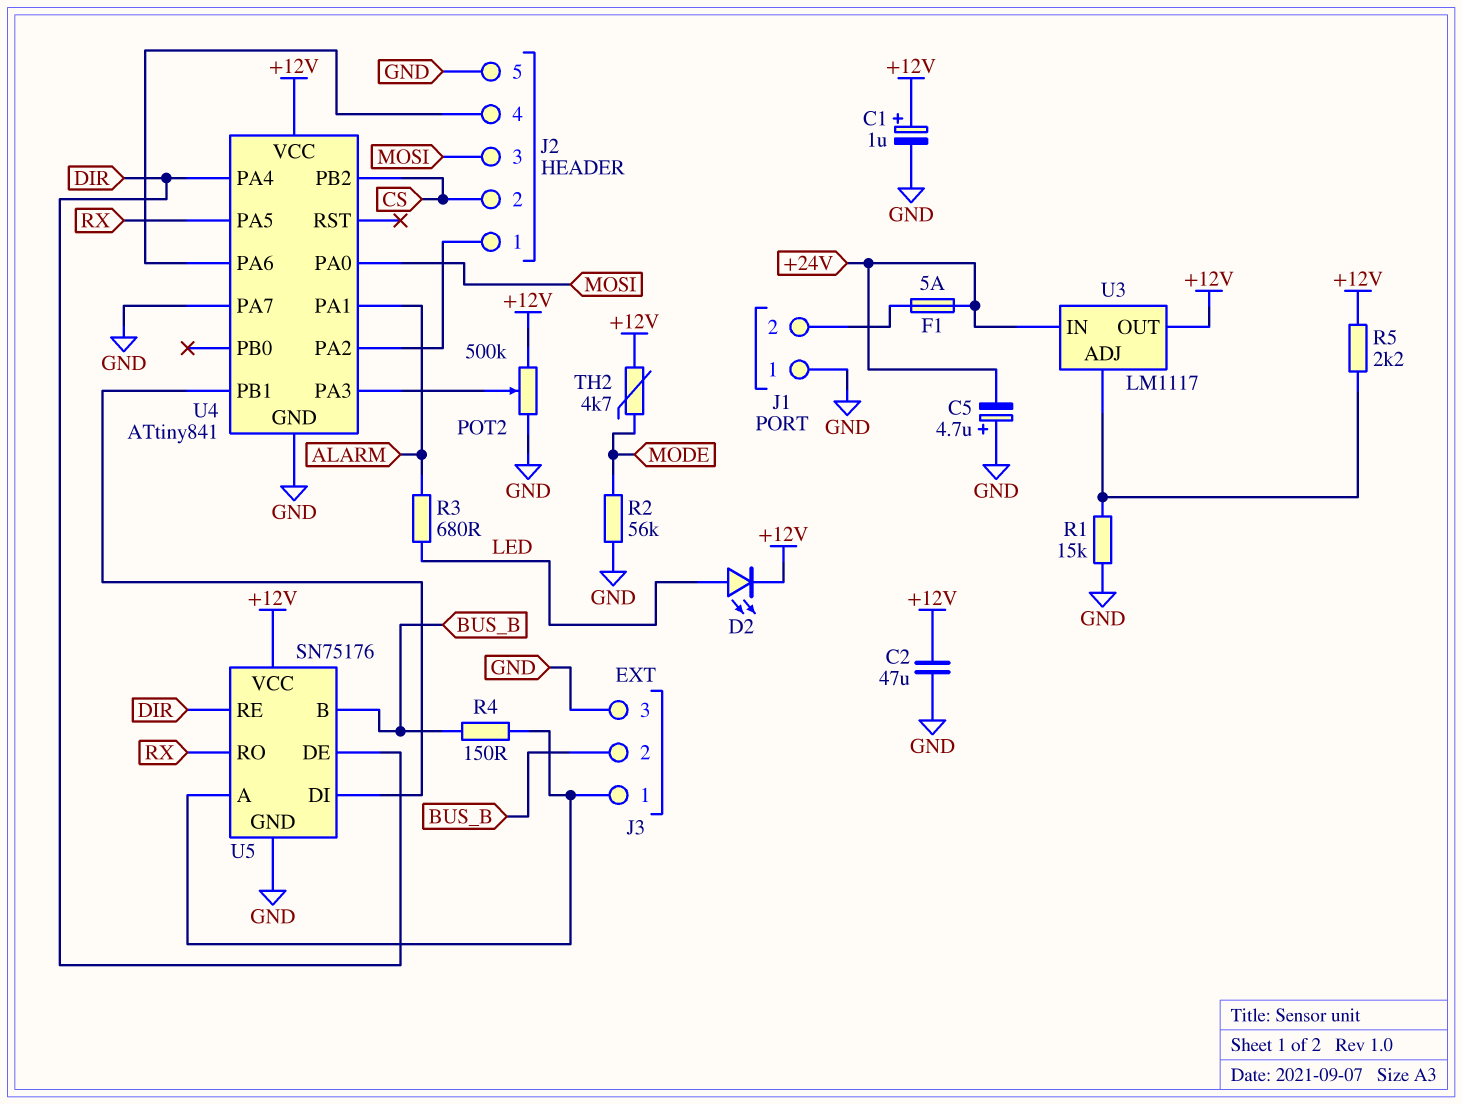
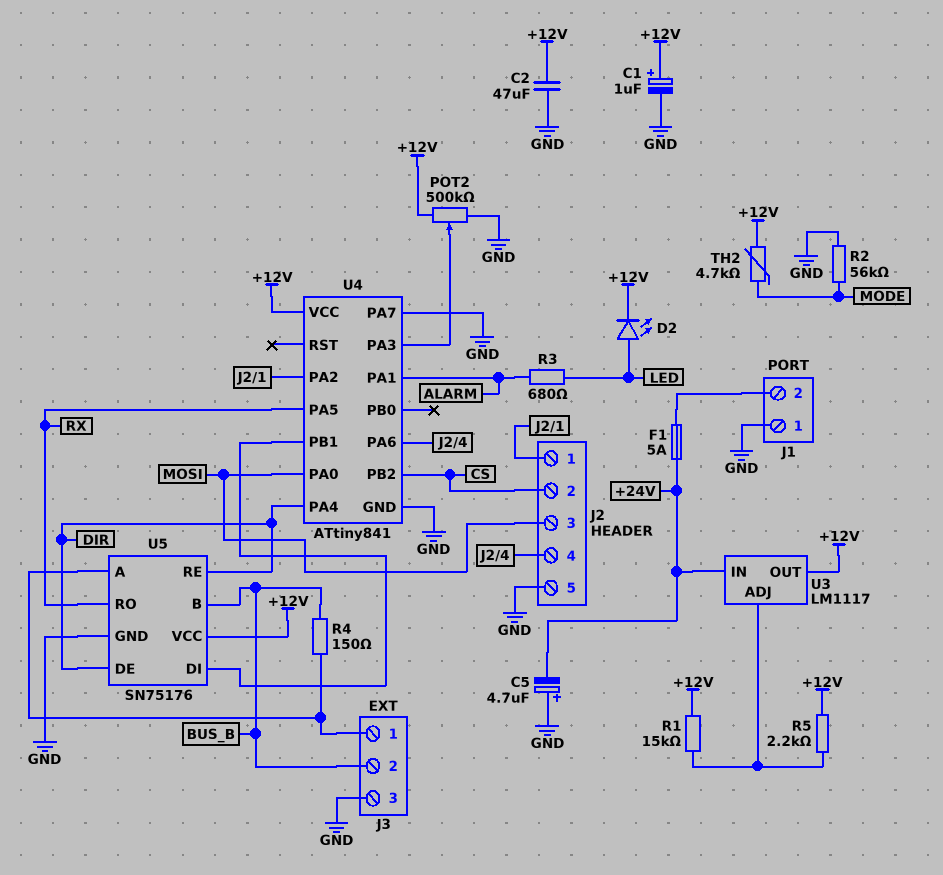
R1: 15k (GND, U3/ADJ) -> 15k (+12V, U3/ADJ)

